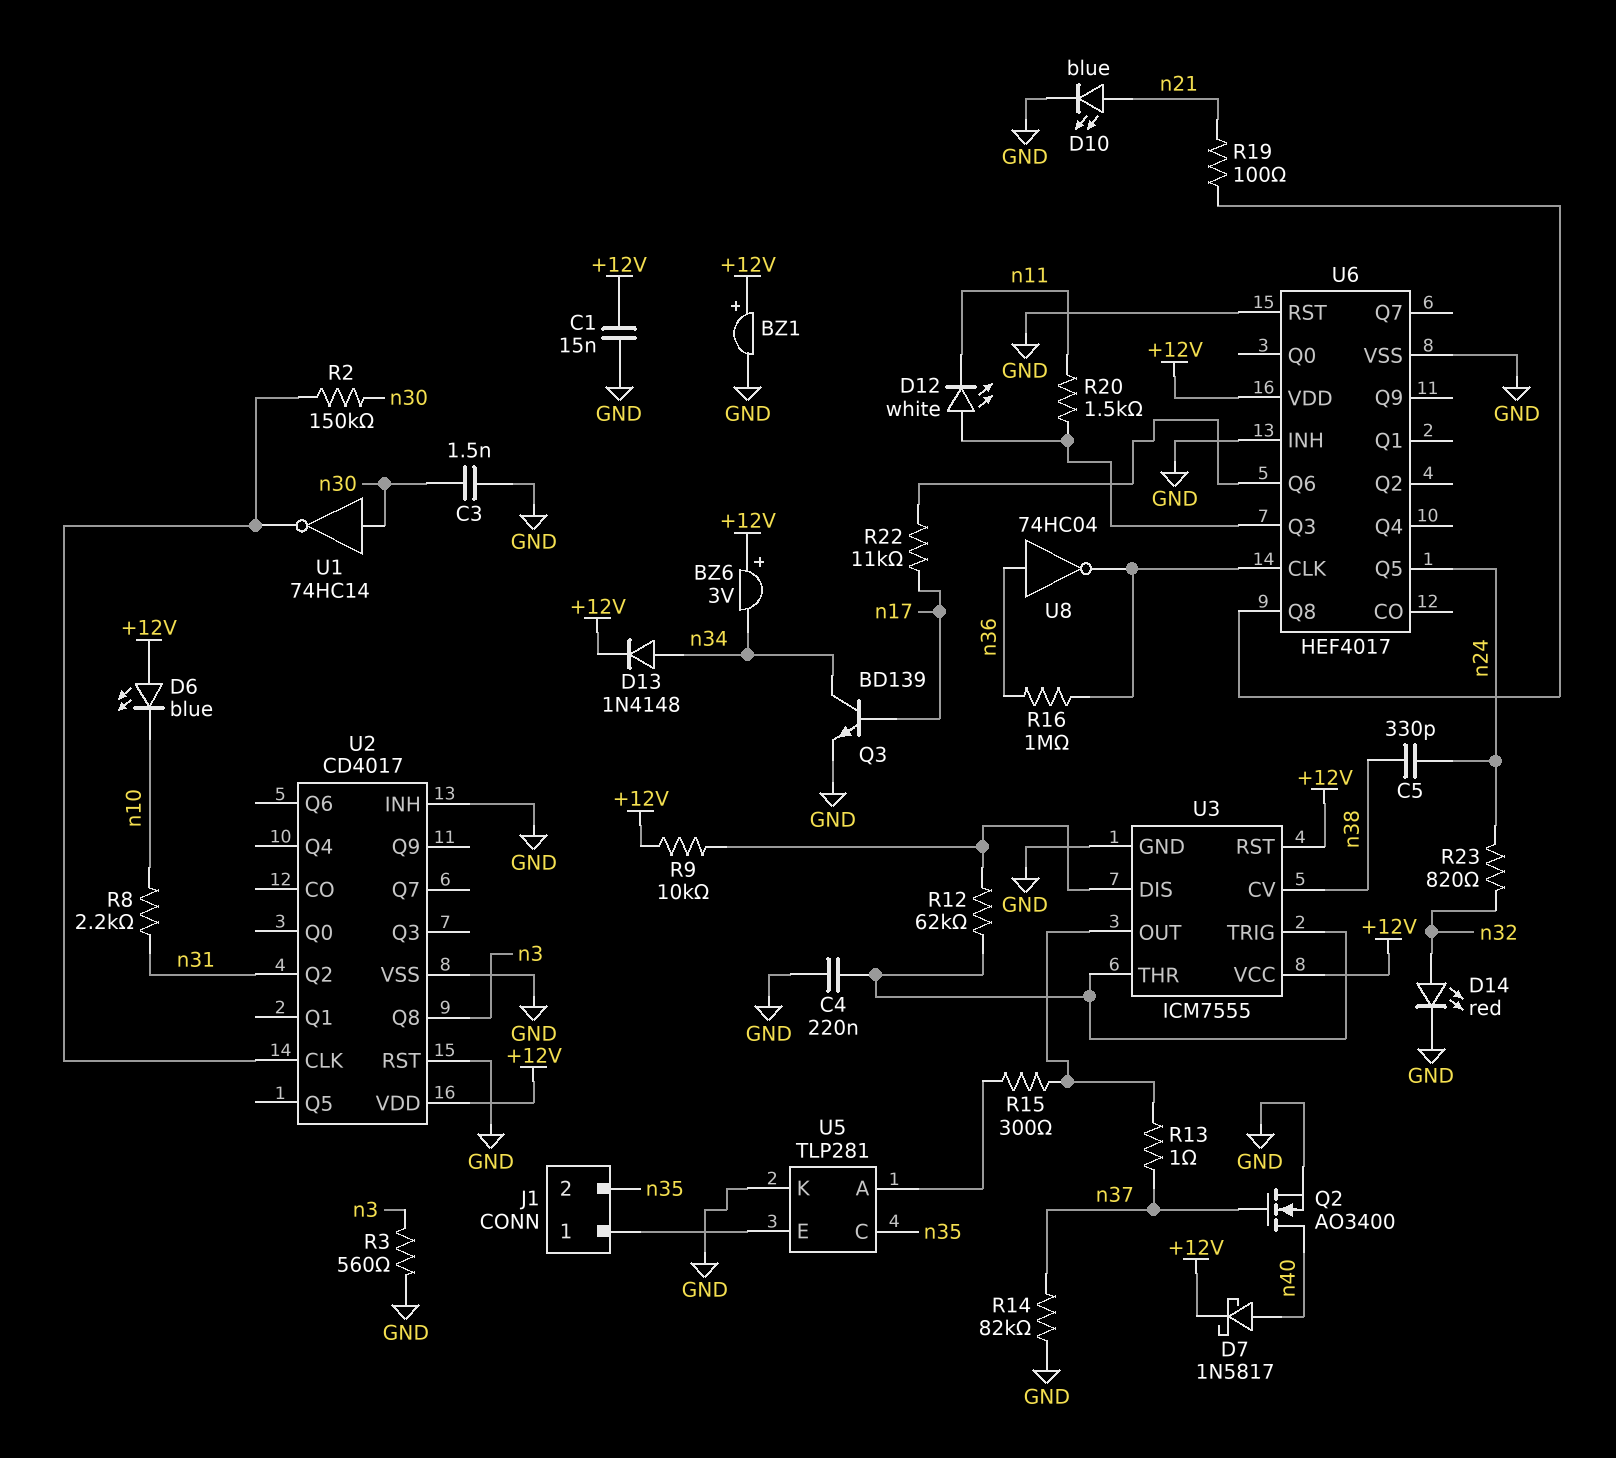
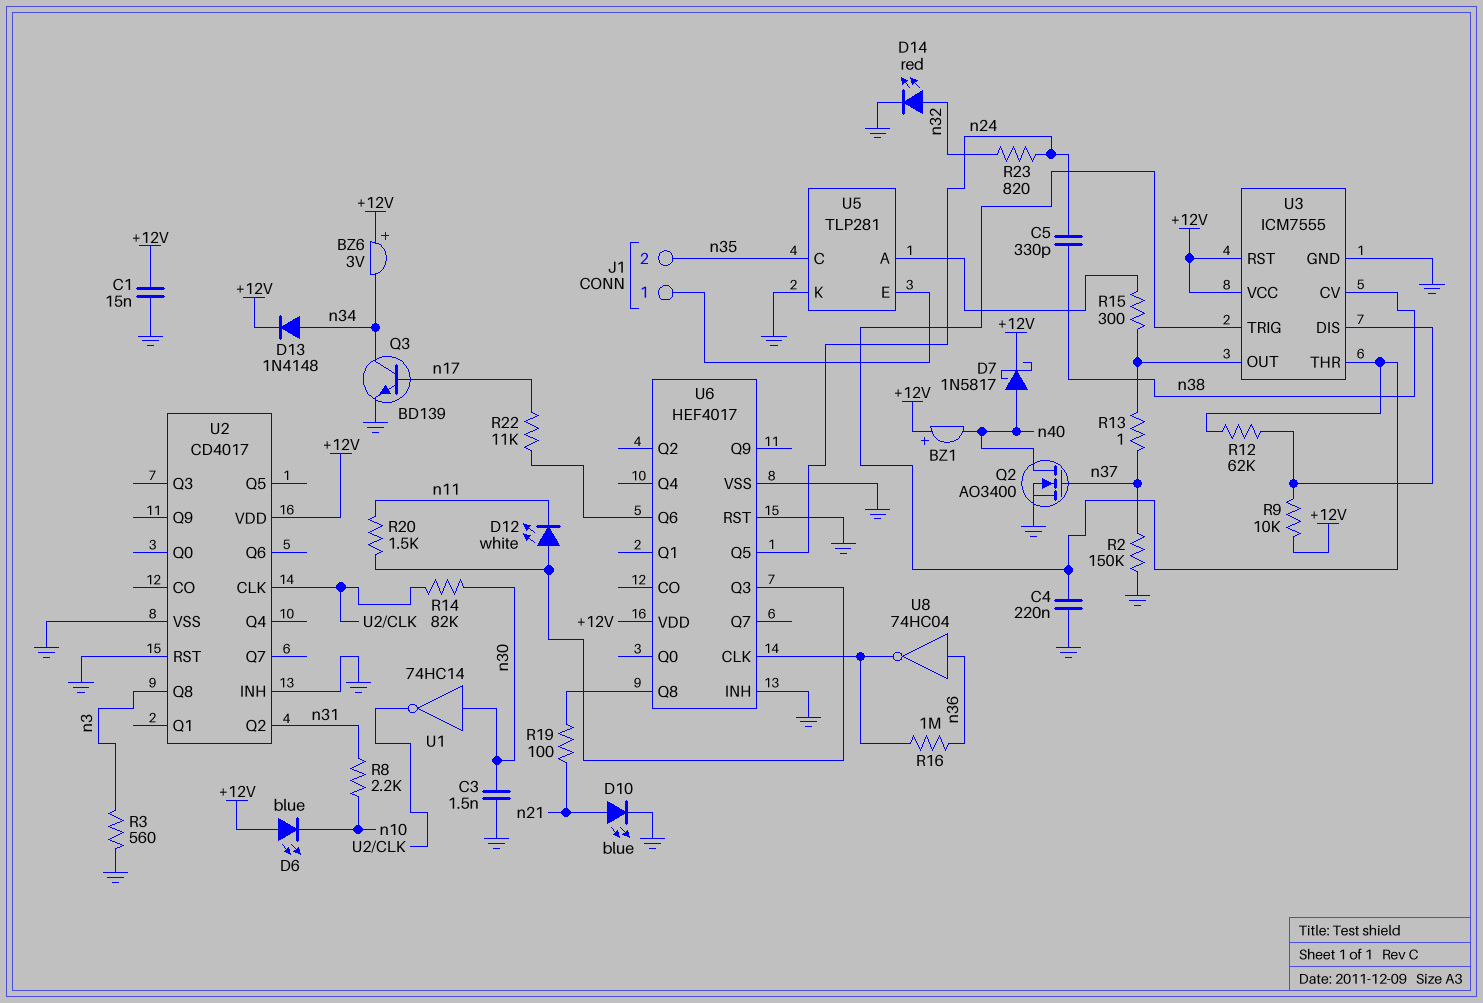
BZ1: buzzer (plus +12V, minus GND) -> buzzer (plus +12V, minus n40)
R2: 150k (U2/CLK, n30) -> 150k (GND, n37)
R14: 82k (GND, n37) -> 82k (U2/CLK, n30)

